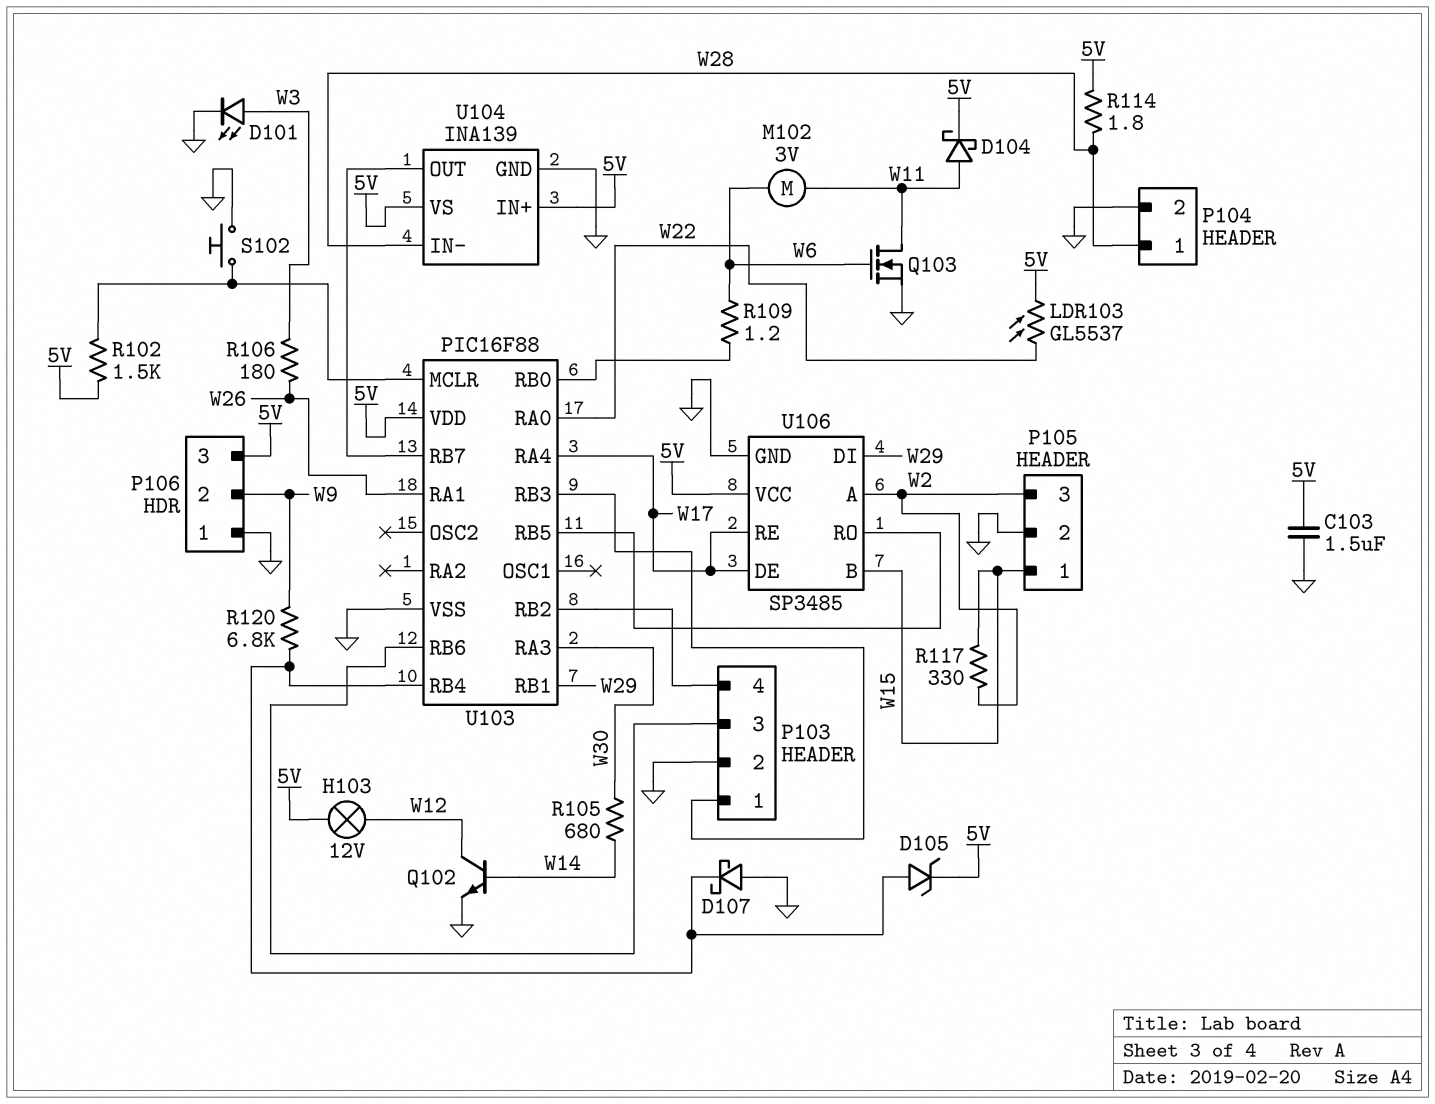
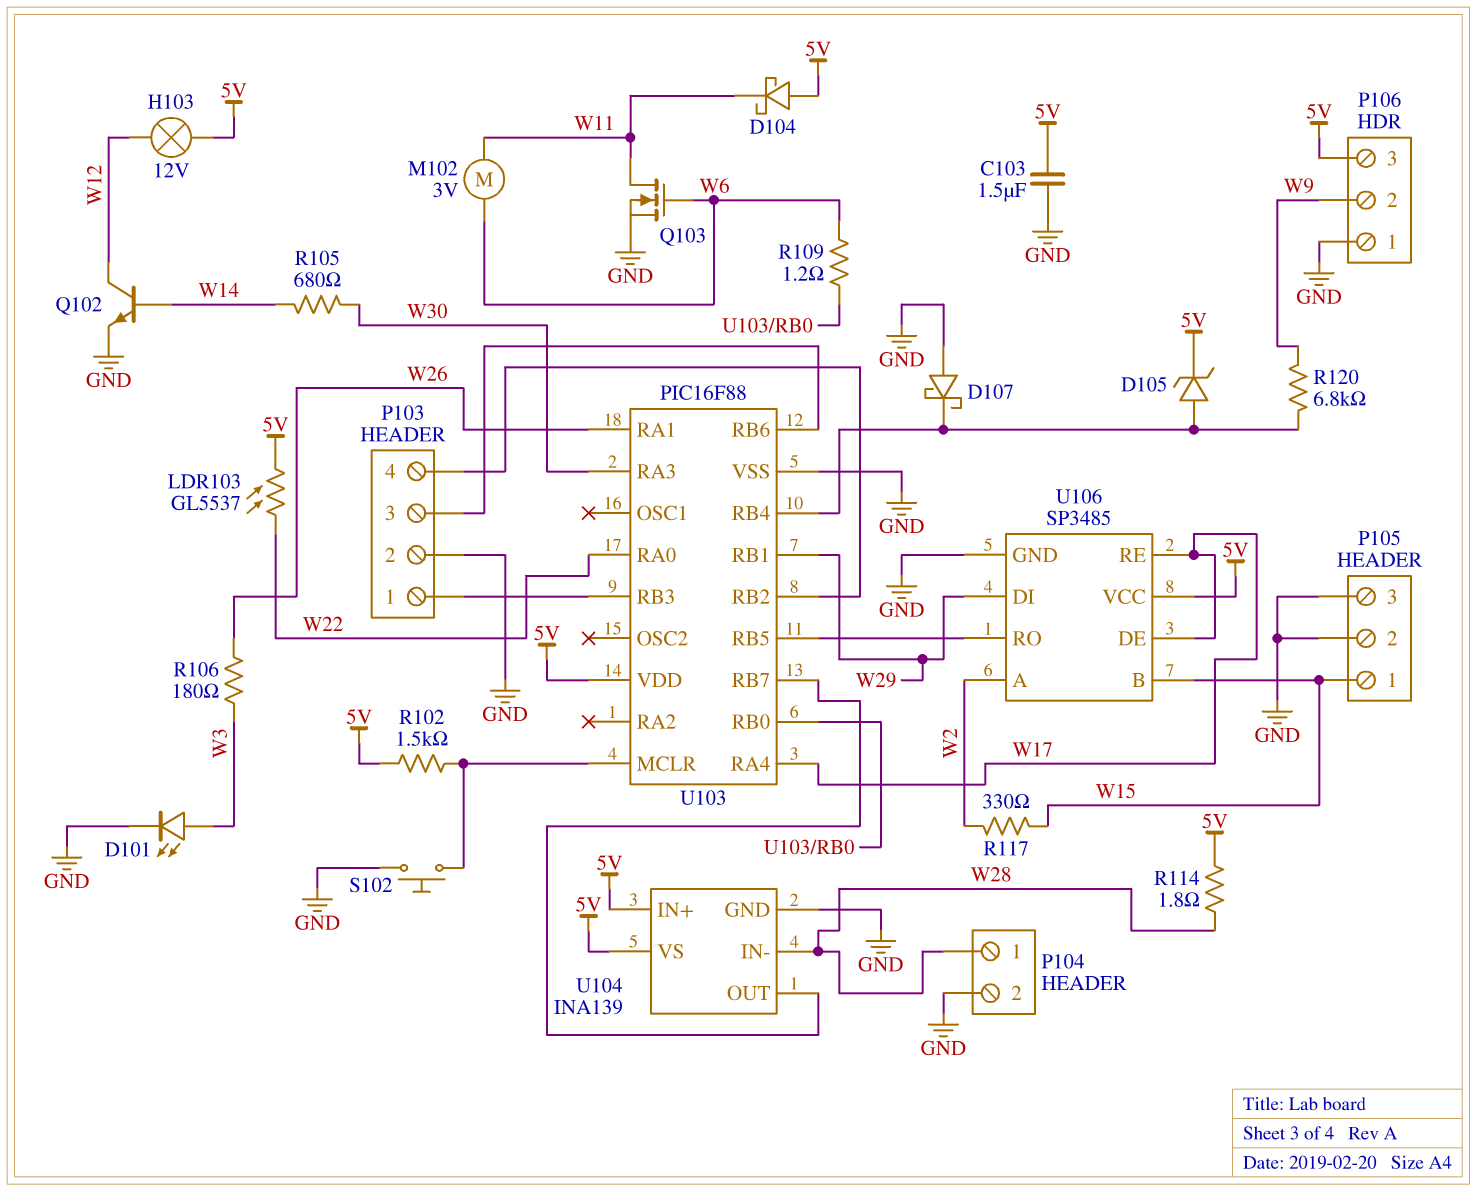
D104: schottky (A W11, K 5V) -> schottky (A 5V, K W11)
P105 pin 3: W2 -> GND

